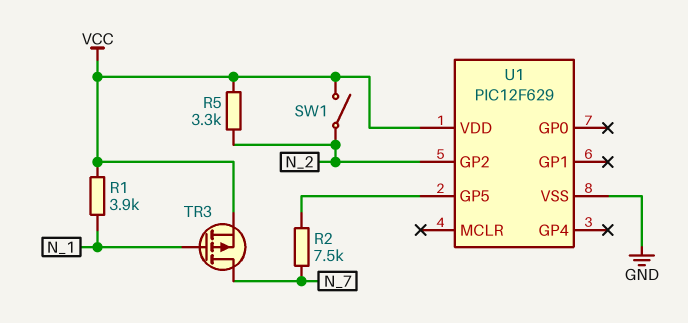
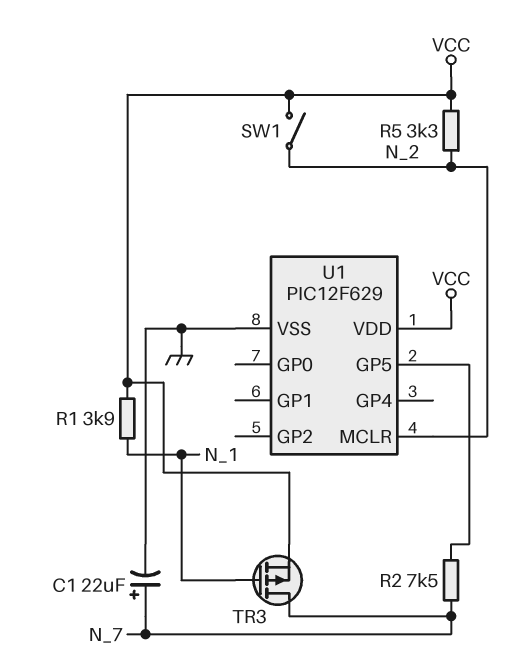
C1: none -> 22uF (plus N_7, minus GND)
U1 pin GP2: N_2 -> none
U1 pin MCLR: none -> N_2

